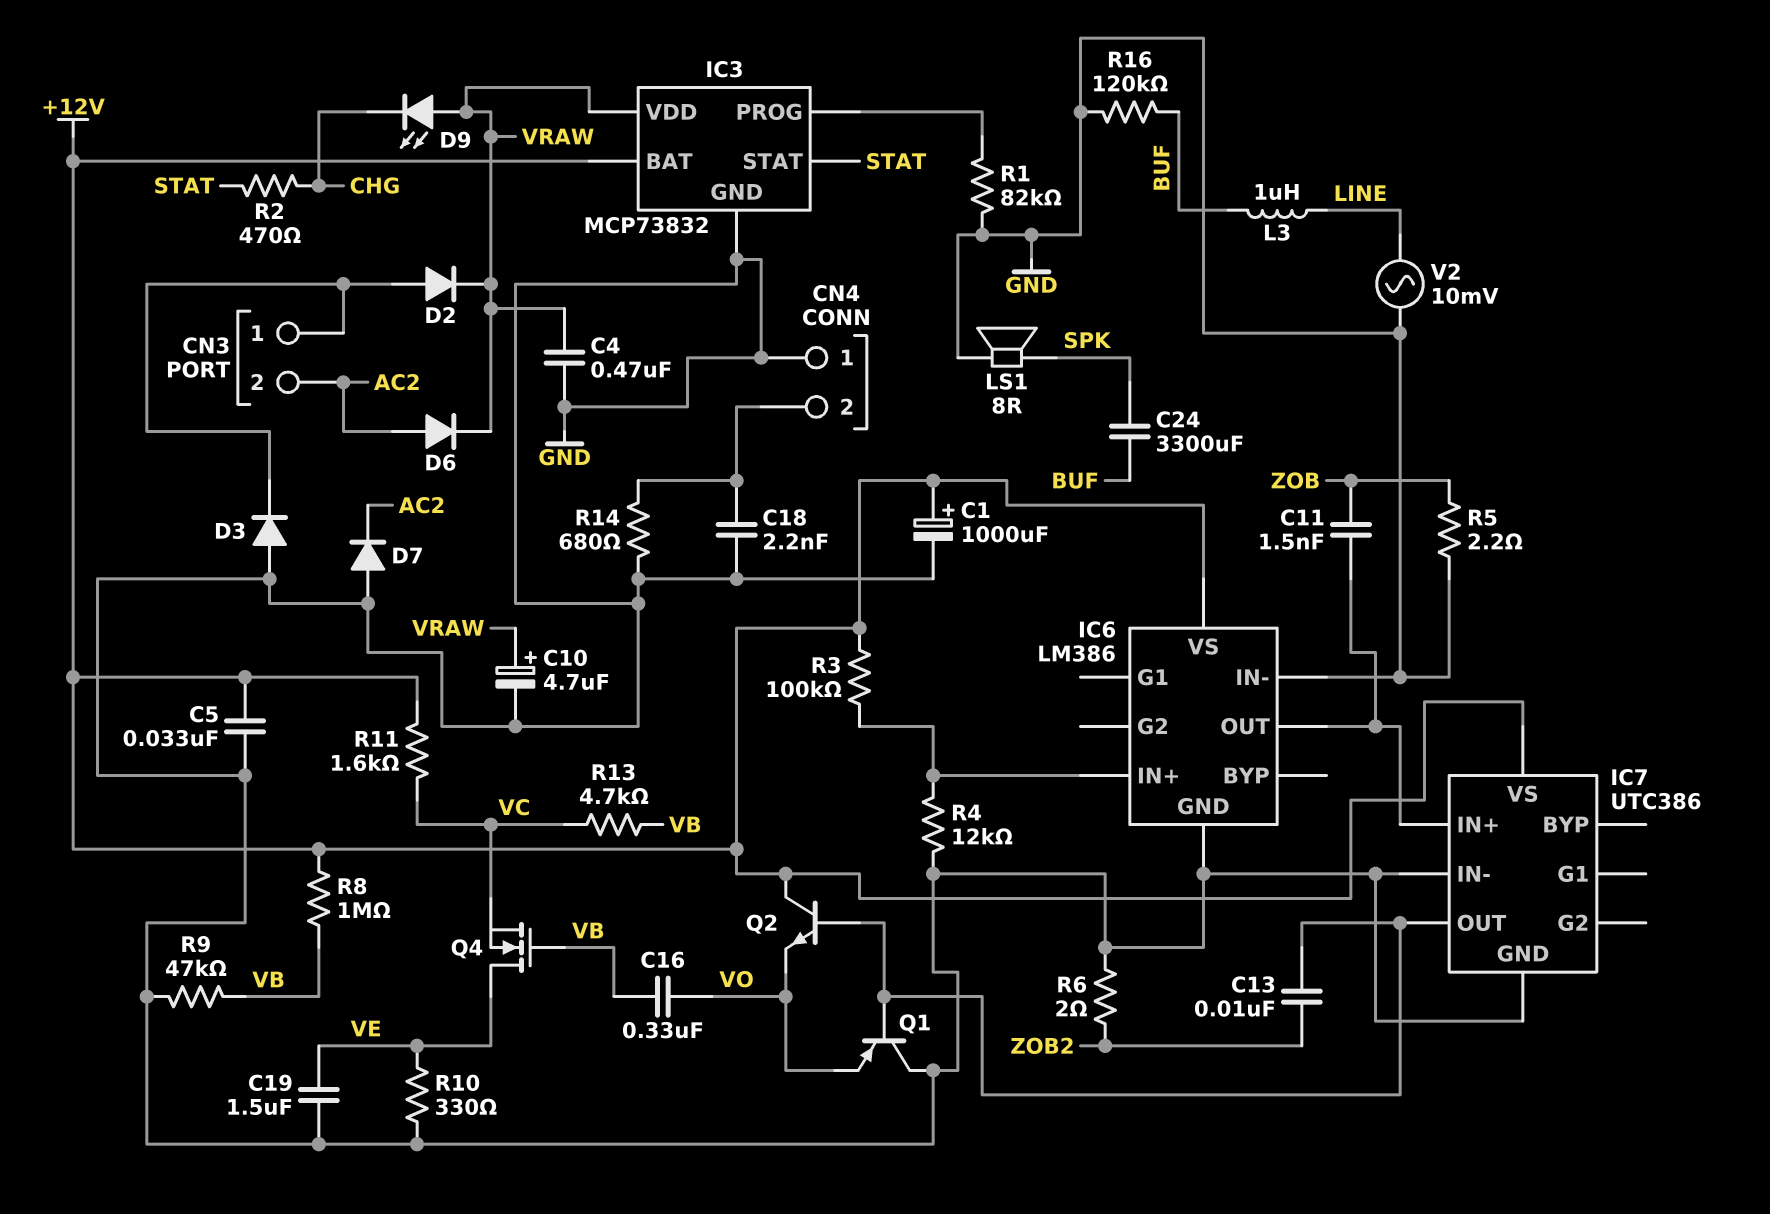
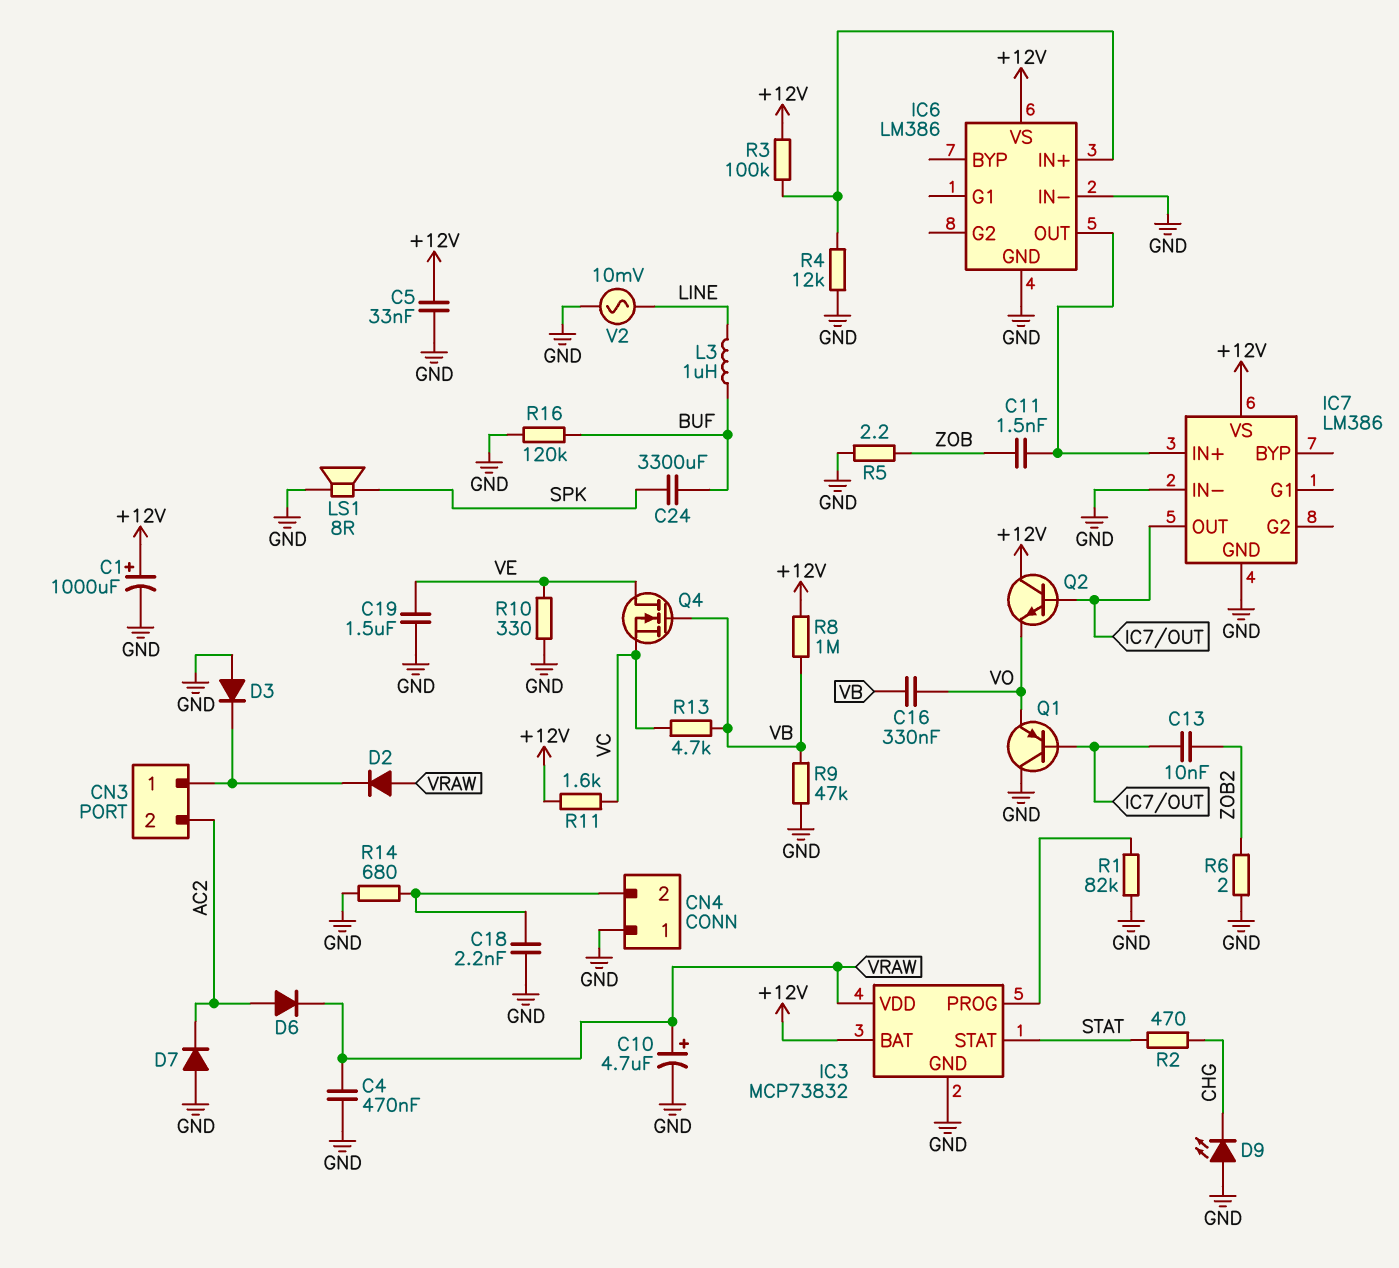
D2: diode (A CN3/1, K VRAW) -> diode (A VRAW, K CN3/1)
D9: LED (A VRAW, K CHG) -> LED (A GND, K CHG)
IC7: UTC386 -> LM386

